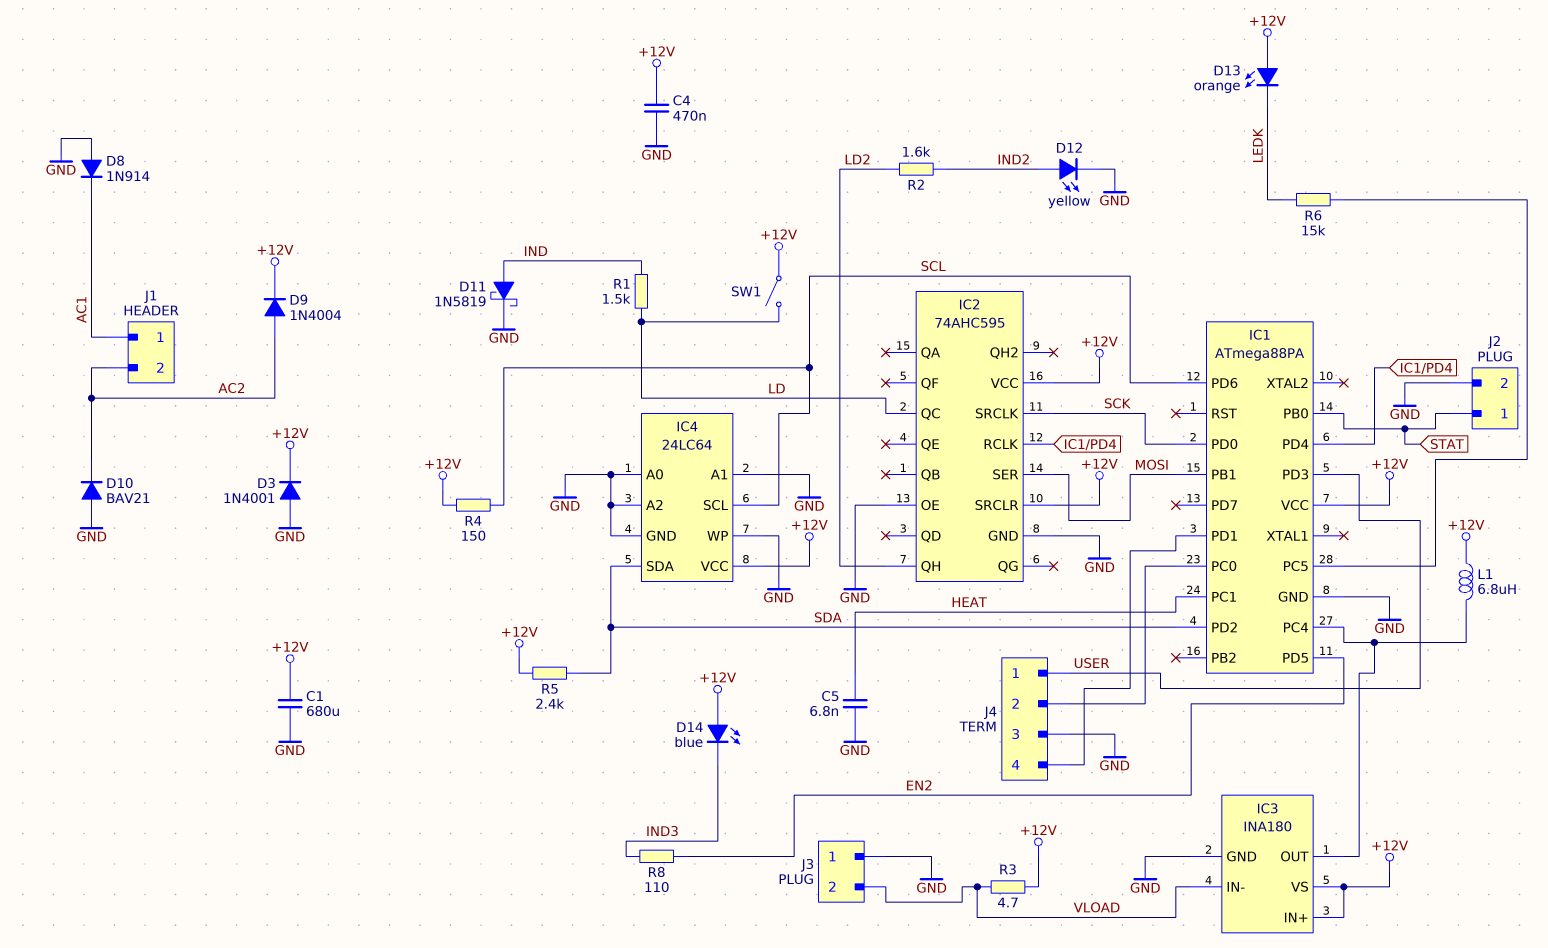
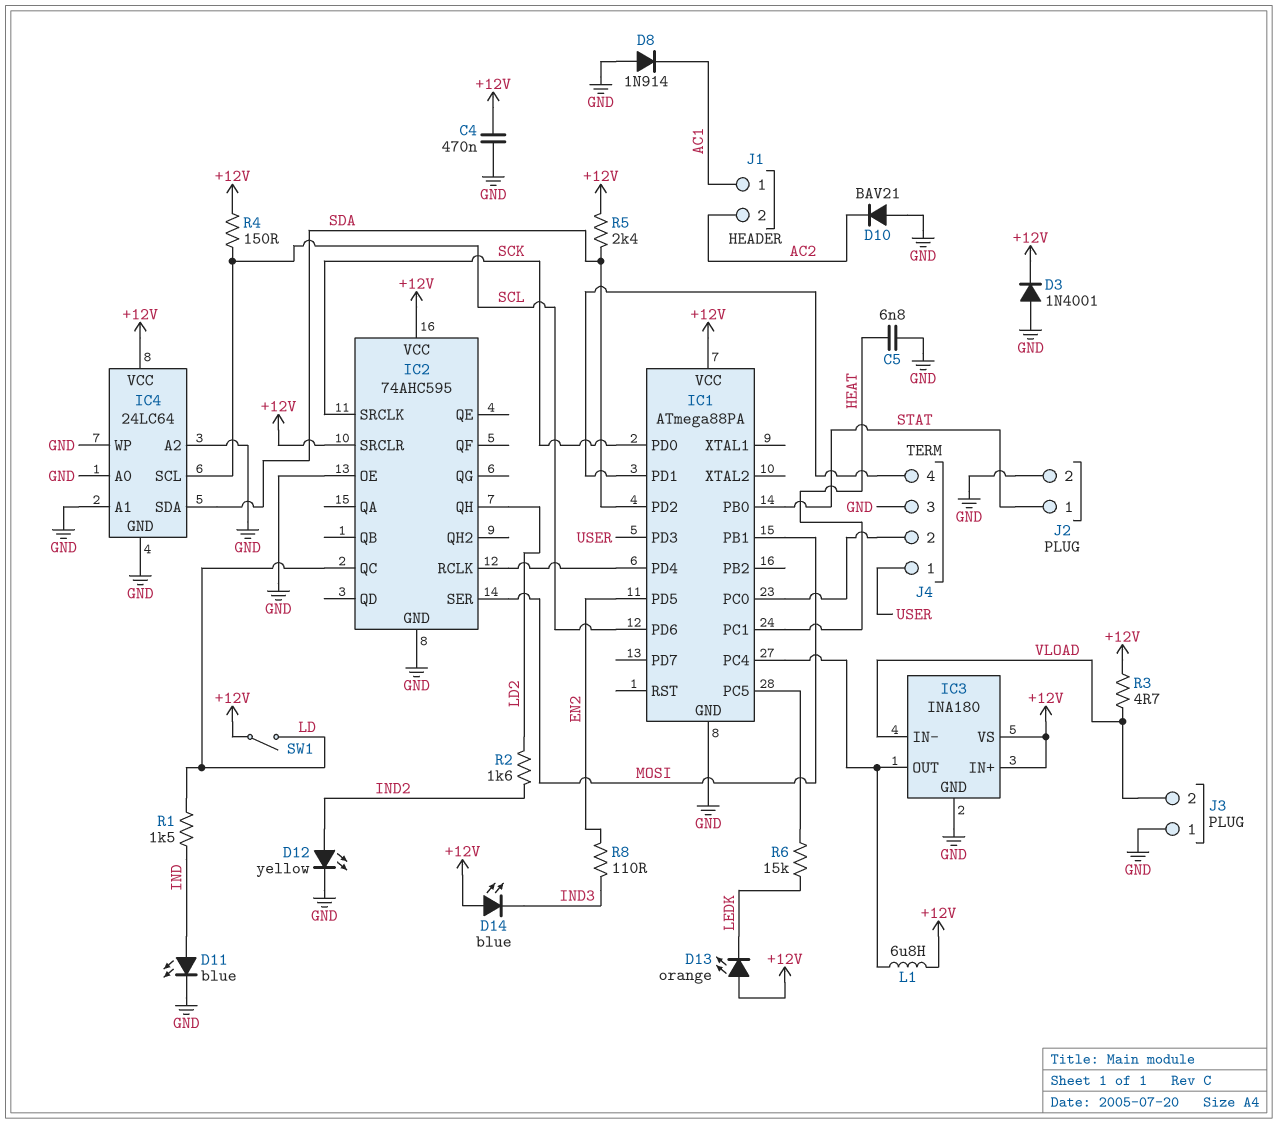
C1: 680uF (+12V, GND) -> none
D9: diode 1N4004 (A AC2, K +12V) -> none
D11: schottky 1N5819 (A IND, K GND) -> LED blue (A IND, K GND)

